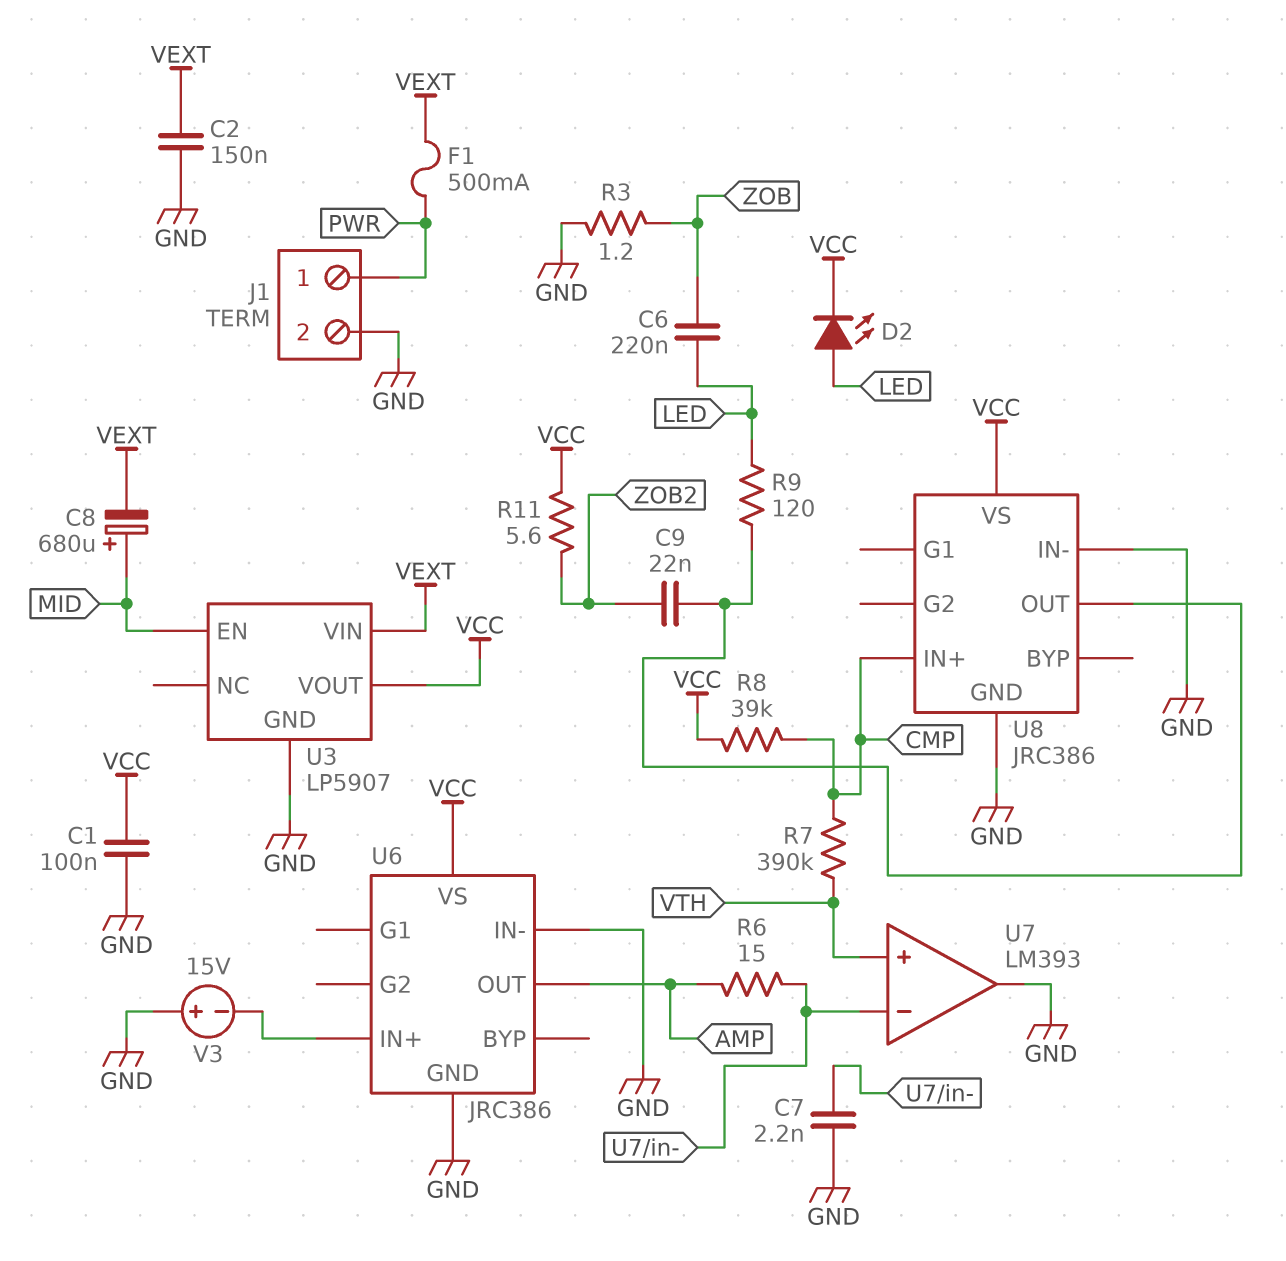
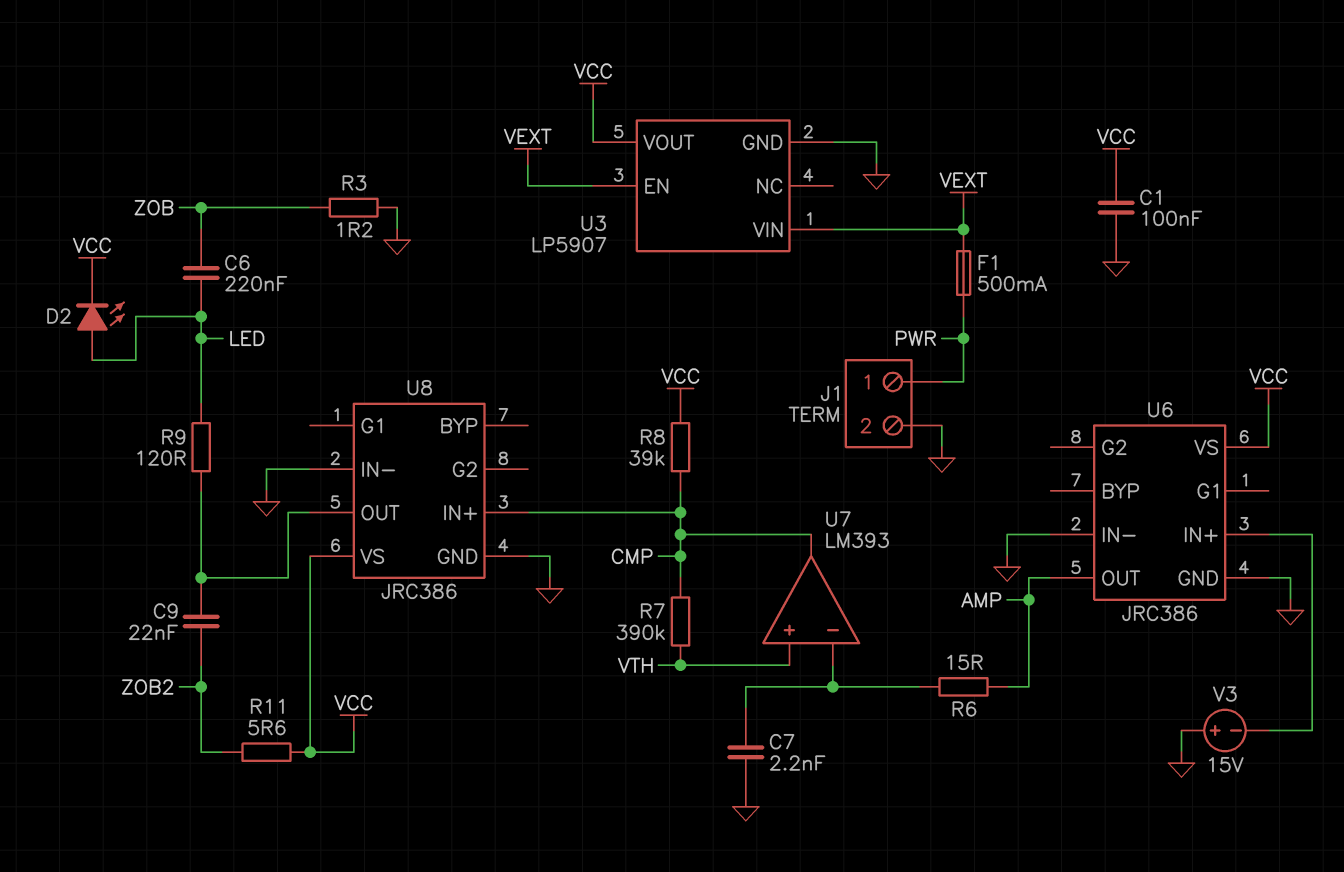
C2: 150nF (GND, VEXT) -> none
C8: 680uF (plus MID, minus VEXT) -> none
U3 pin EN: MID -> VEXT
U7 pin out: GND -> CMP

